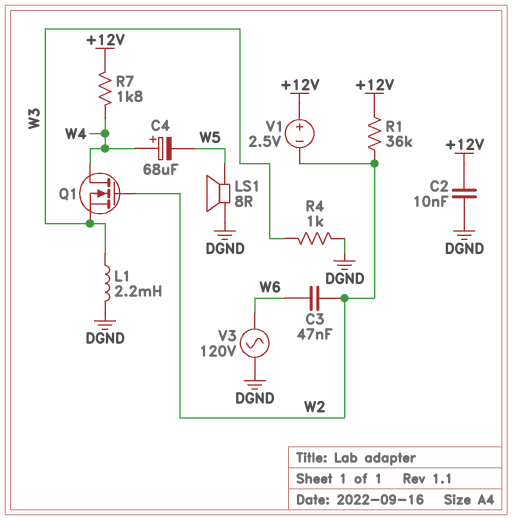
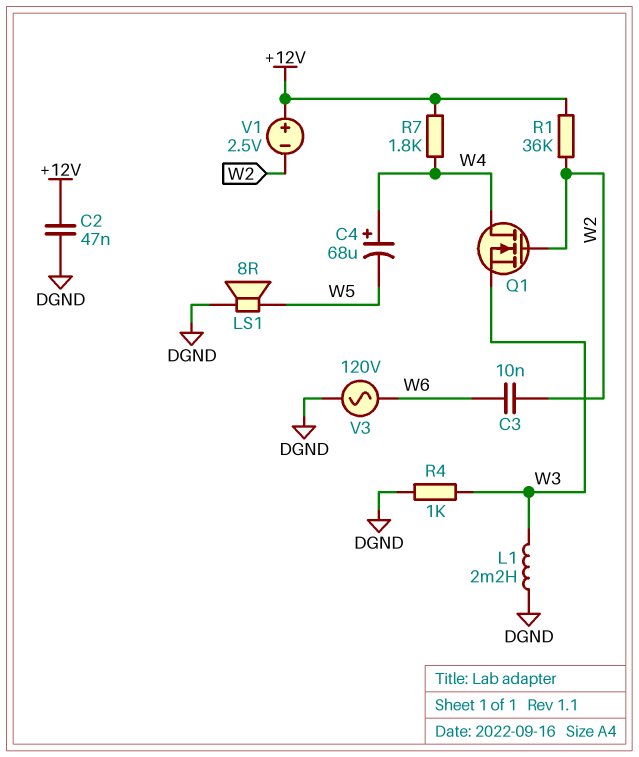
C2: 10nF (+12V, DGND) -> 47nF (+12V, DGND)
C3: 47nF (W2, W6) -> 10nF (W2, W6)

